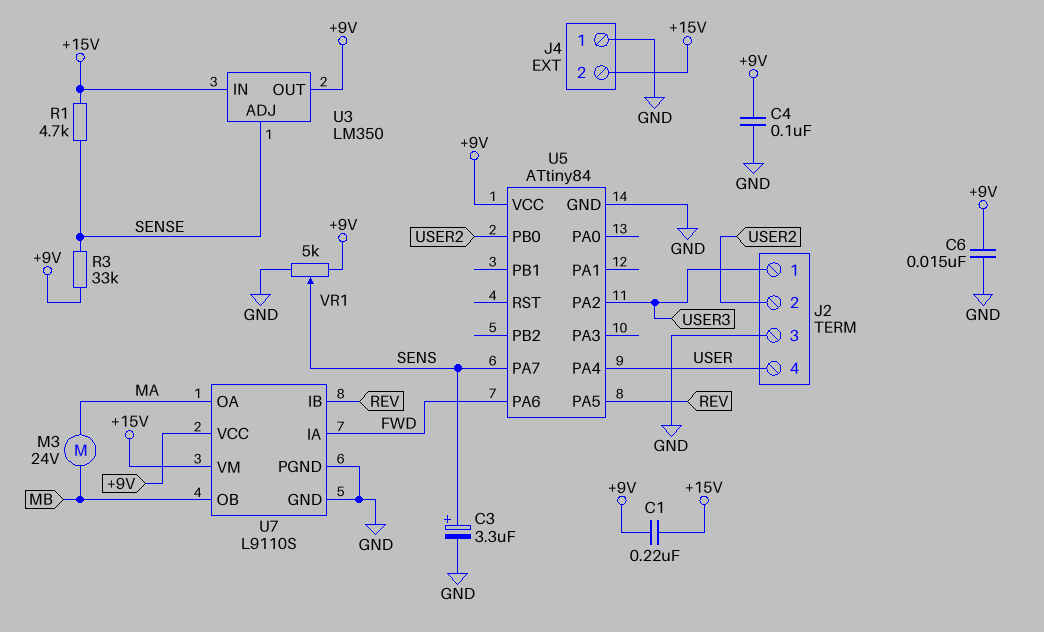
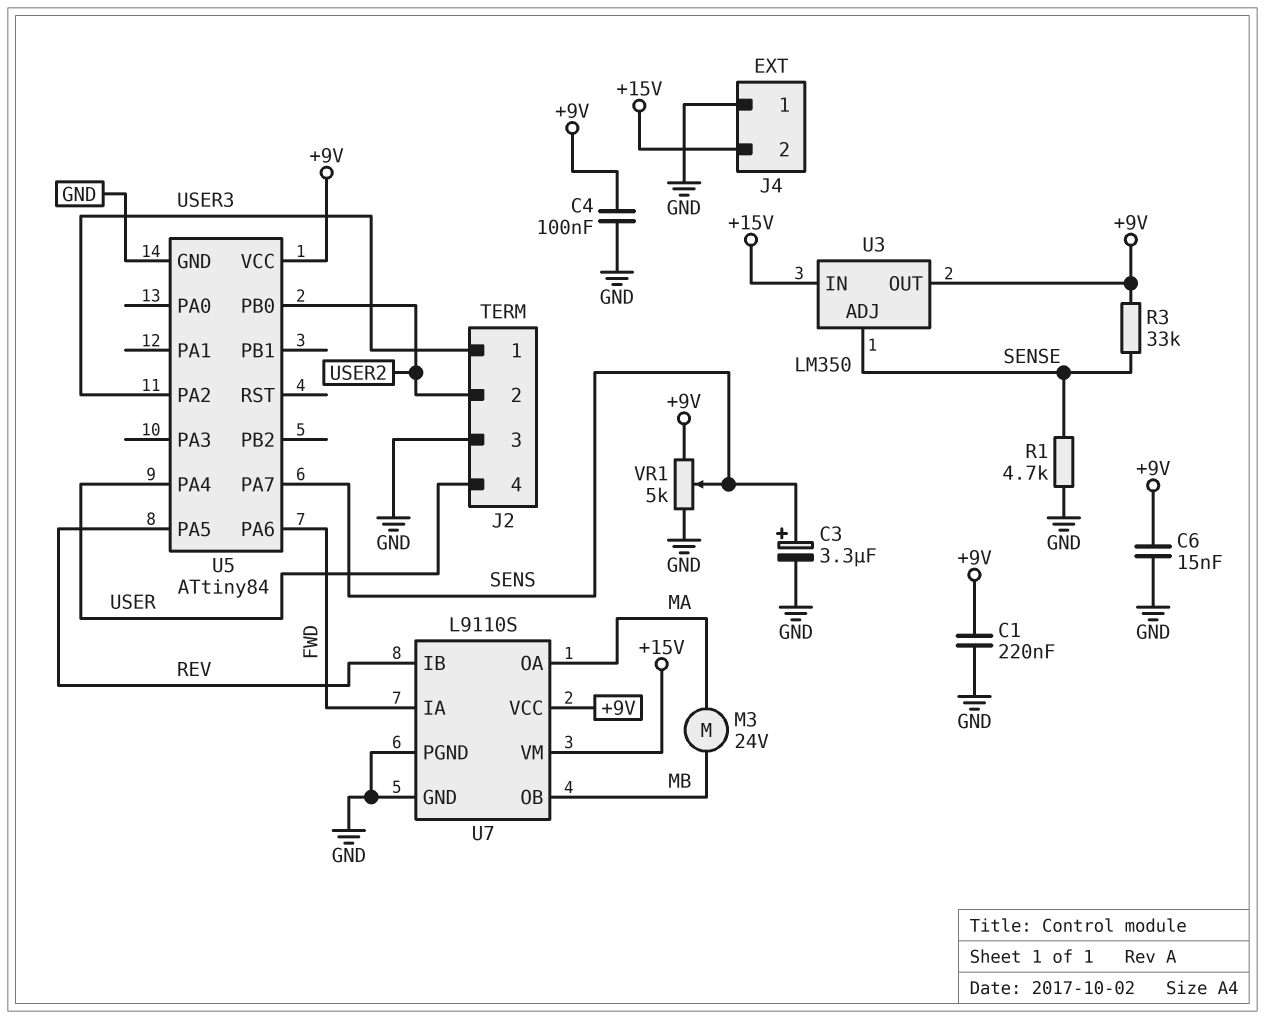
C1: 220nF (+9V, +15V) -> 220nF (+9V, GND)
R1: 4.7k (+15V, SENSE) -> 4.7k (GND, SENSE)

